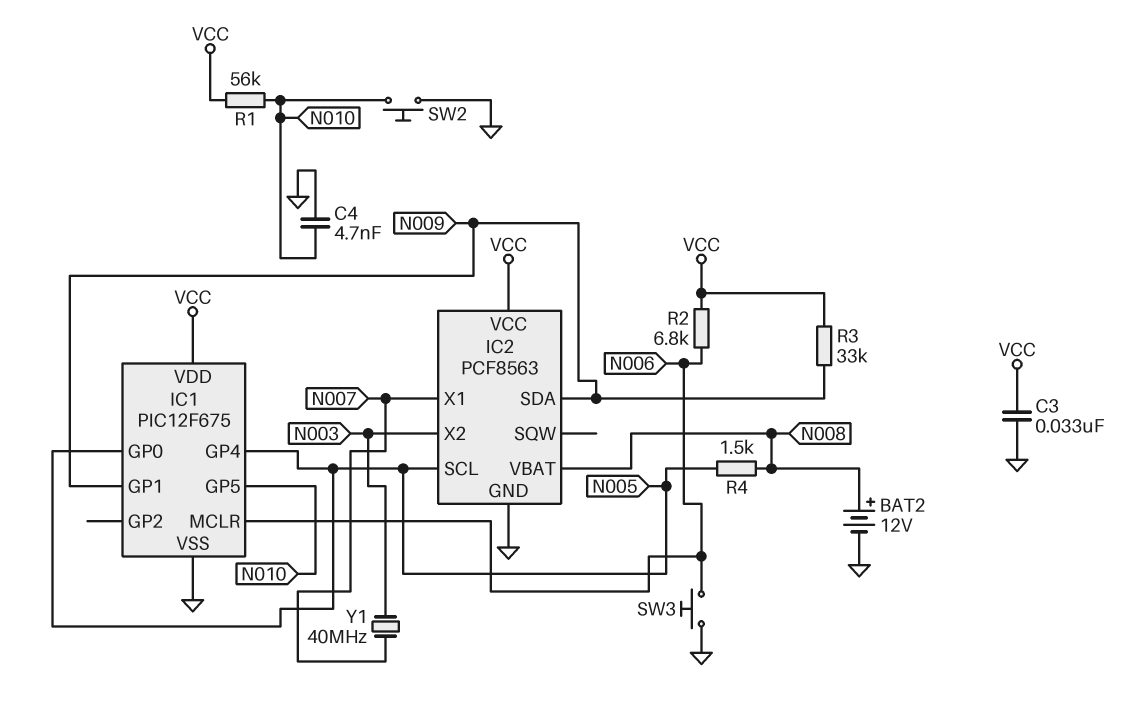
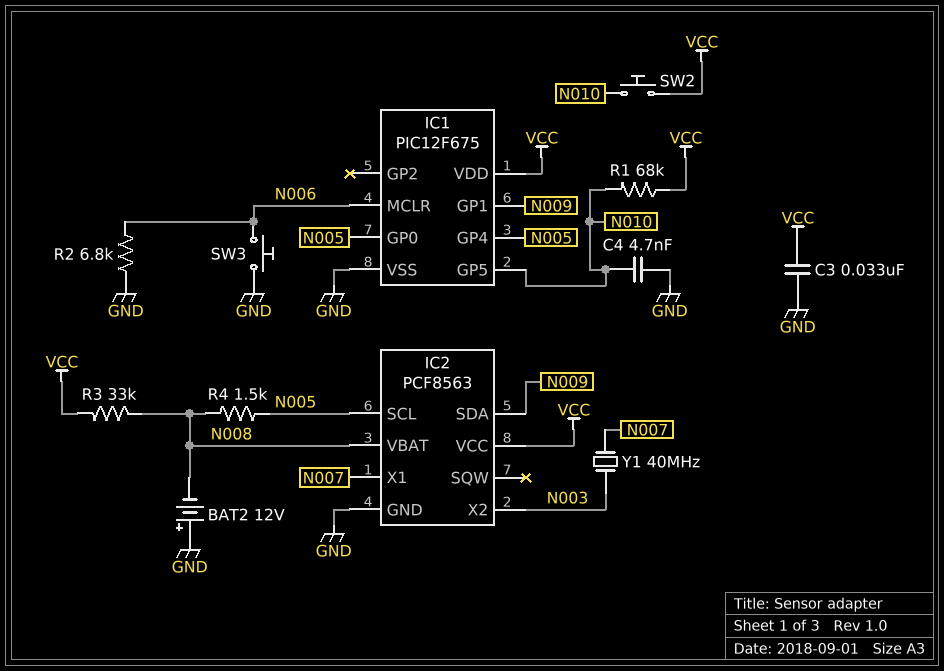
BAT2: 12V (plus N008, minus GND) -> 12V (plus GND, minus N008)
R1: 56k (N010, VCC) -> 68k (N010, VCC)
R2: 6.8k (N006, VCC) -> 6.8k (GND, N006)
R3: 33k (N009, VCC) -> 33k (N008, VCC)
SW2: button (GND, N010) -> button (N010, VCC)

